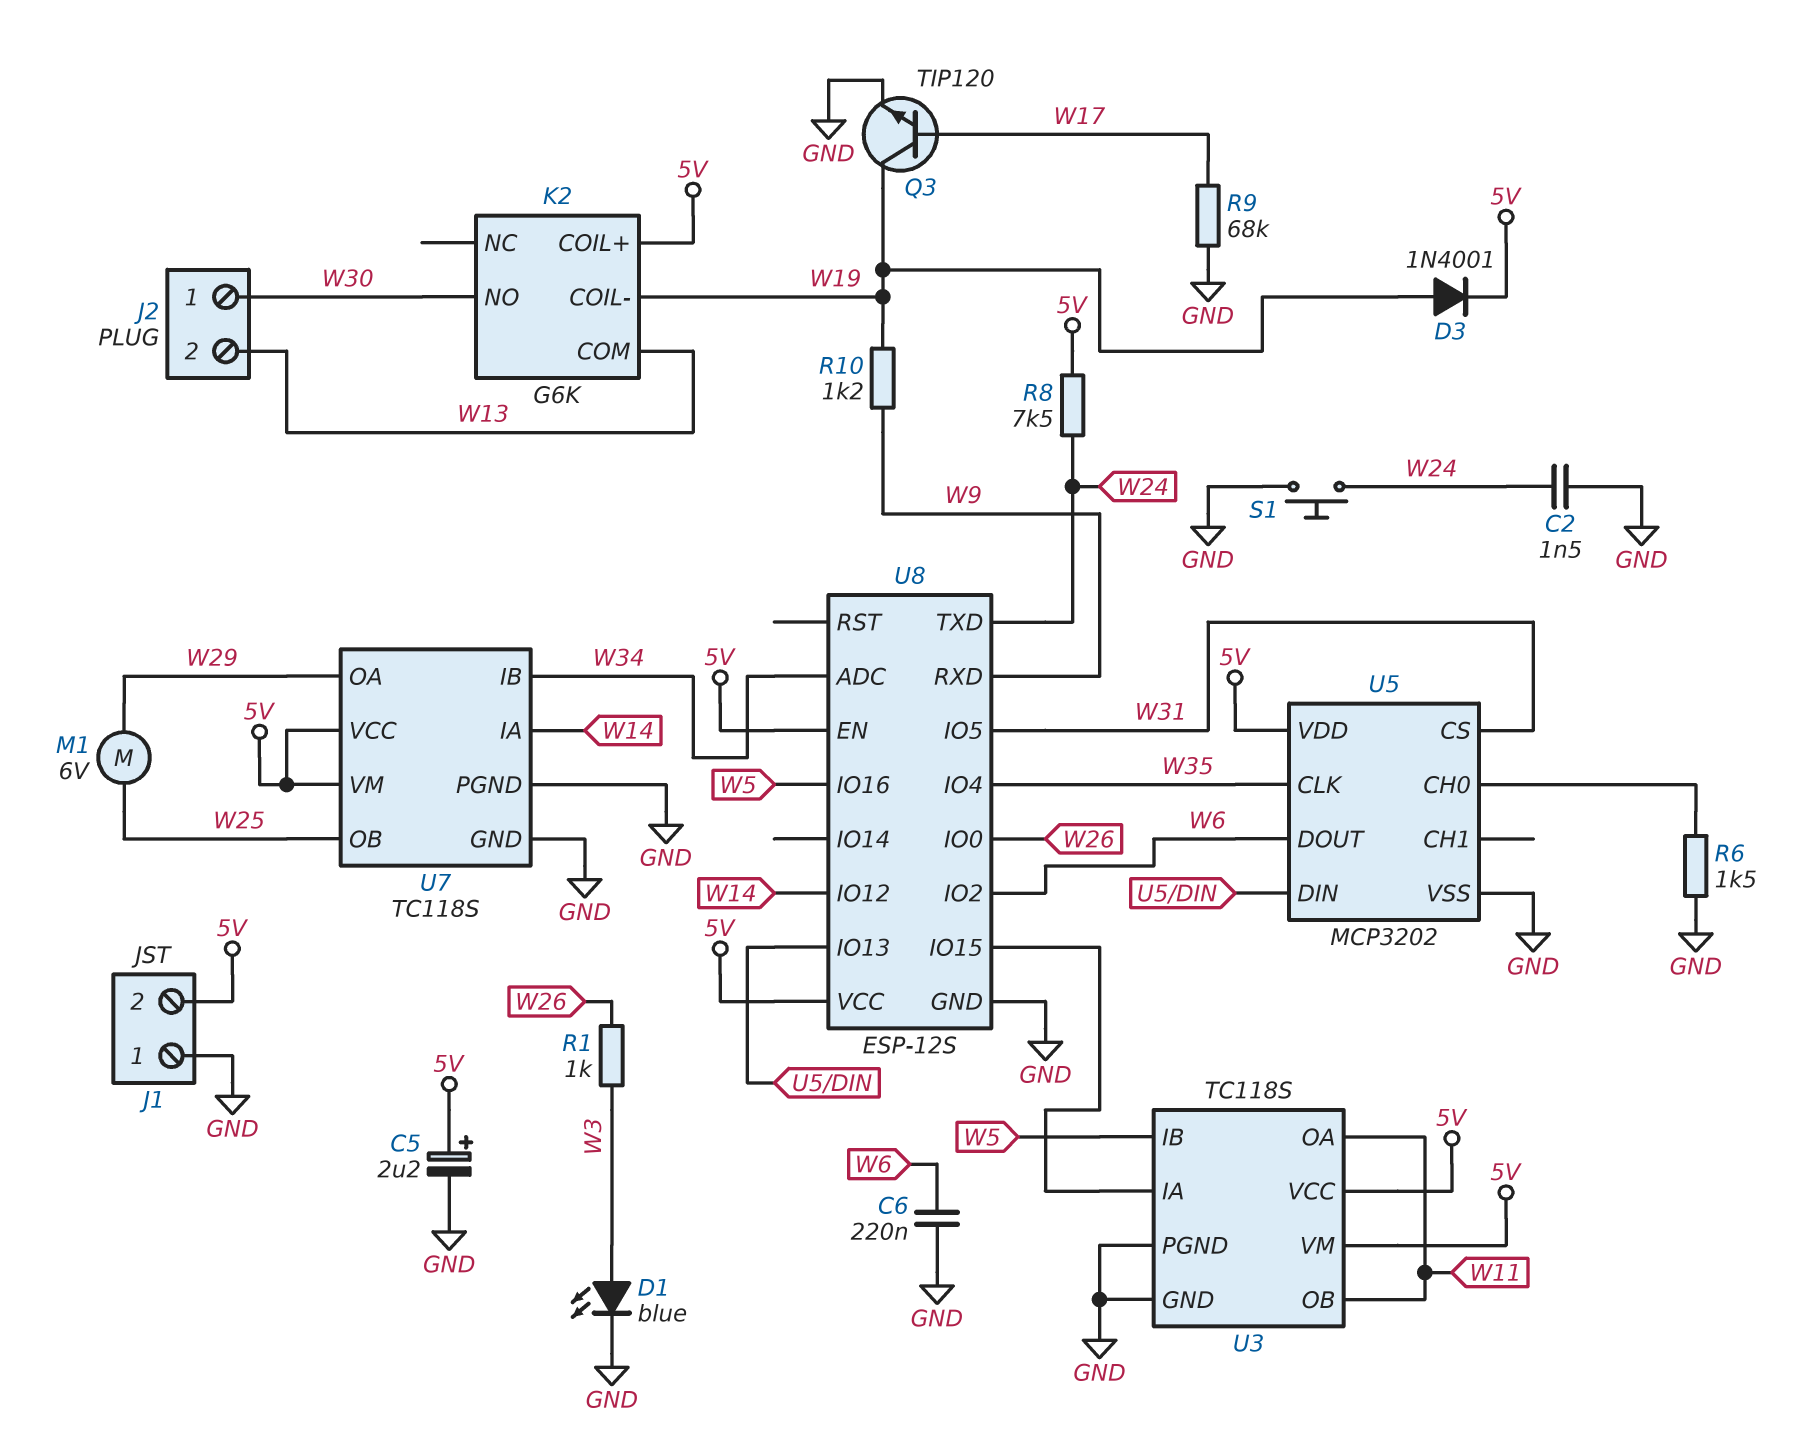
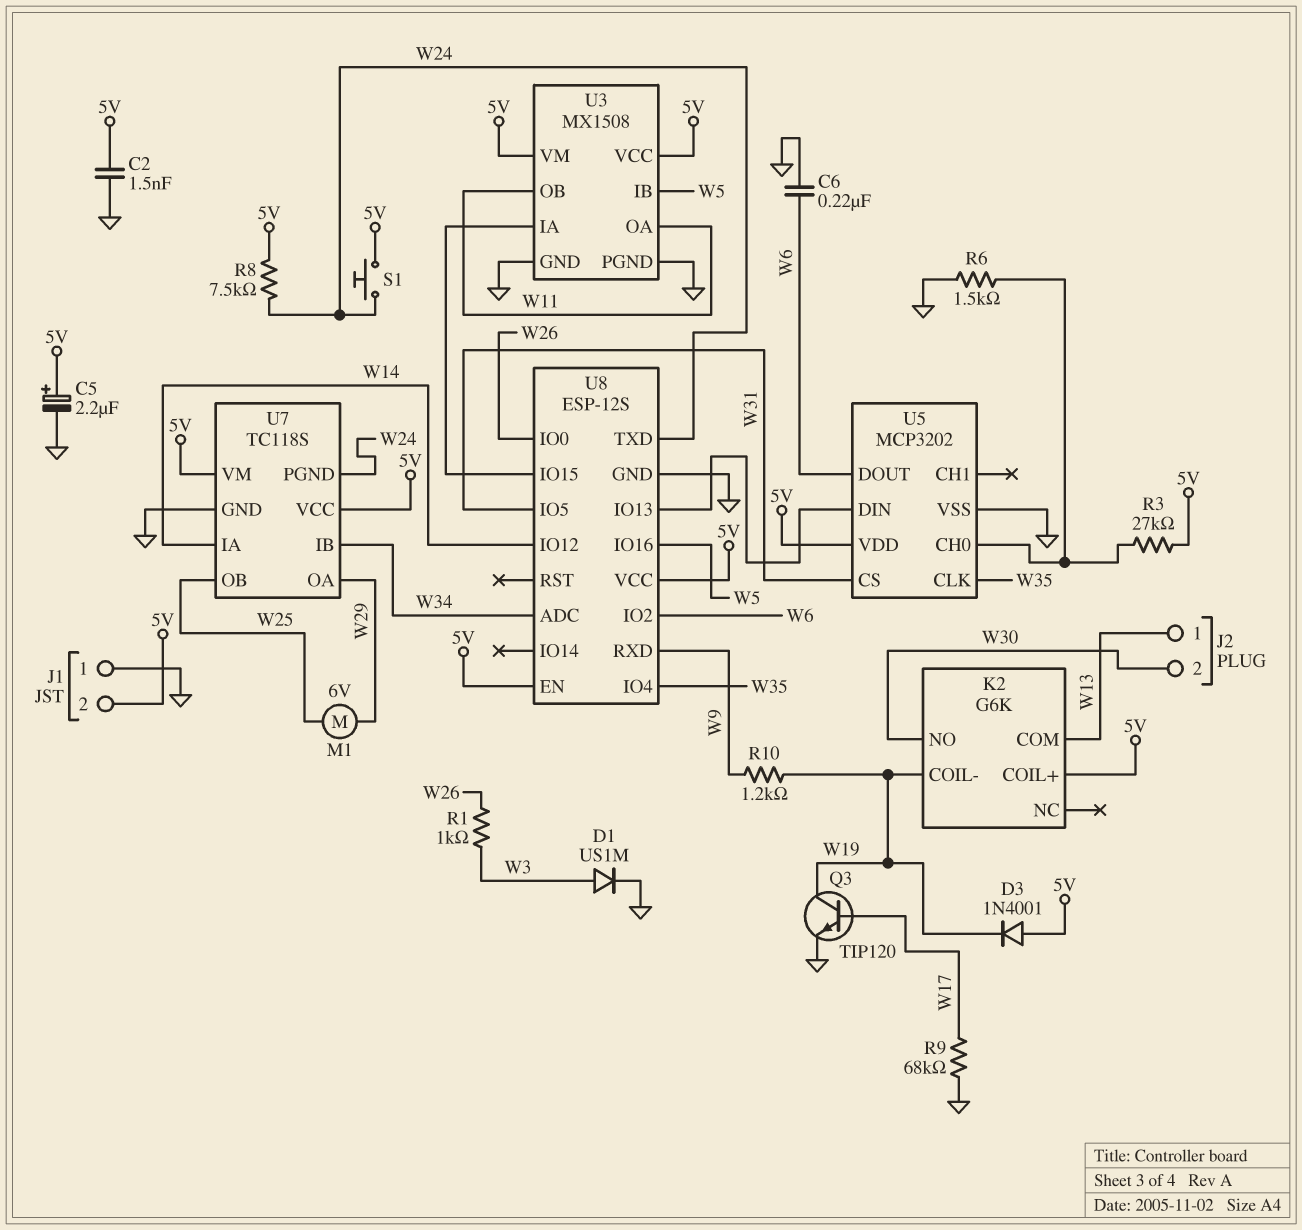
C2: 1.5nF (GND, W24) -> 1.5nF (5V, GND)
D1: LED blue (A W3, K GND) -> diode US1M (A W3, K GND)
D3: diode 1N4001 (A W19, K 5V) -> diode 1N4001 (A 5V, K W19)
J2 pin 1: W30 -> W13
J2 pin 2: W13 -> W30
R3: none -> 27k (5V, U5/CH0)
S1: button (GND, W24) -> button (5V, W24)
U3: TC118S -> MX1508
U7 pin PGND: GND -> W24

